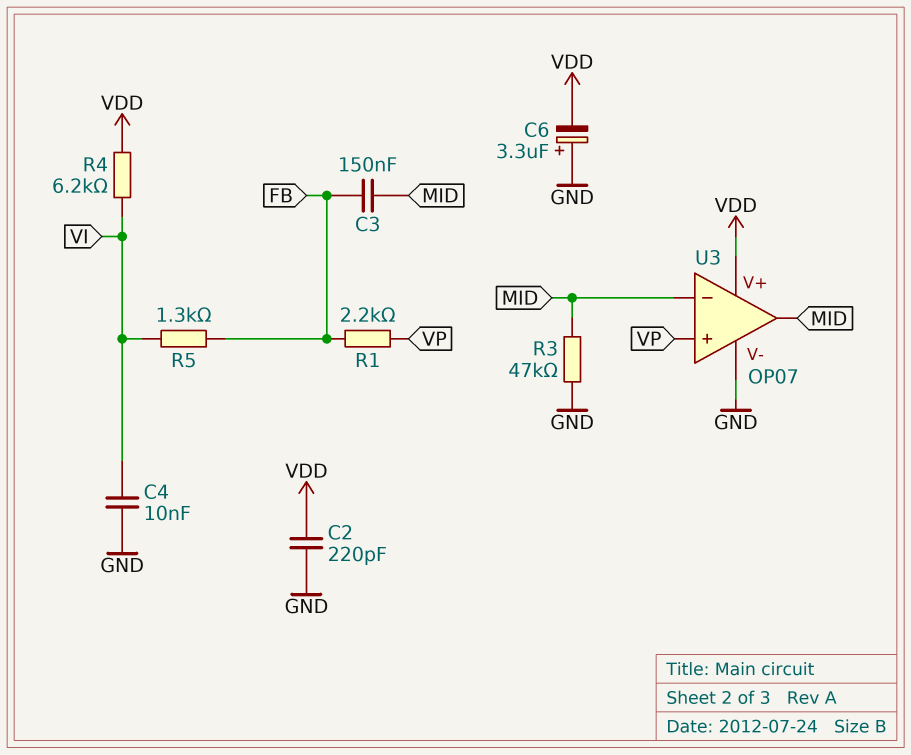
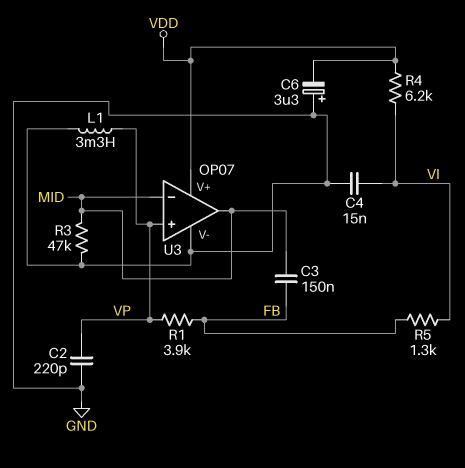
C2: 220pF (GND, VDD) -> 220pF (GND, VP)
C4: 10nF (GND, VI) -> 15nF (GND, VI)
L1: none -> 3.3mH (GND, VP)
R1: 2.2k (FB, VP) -> 3.9k (FB, VP)

